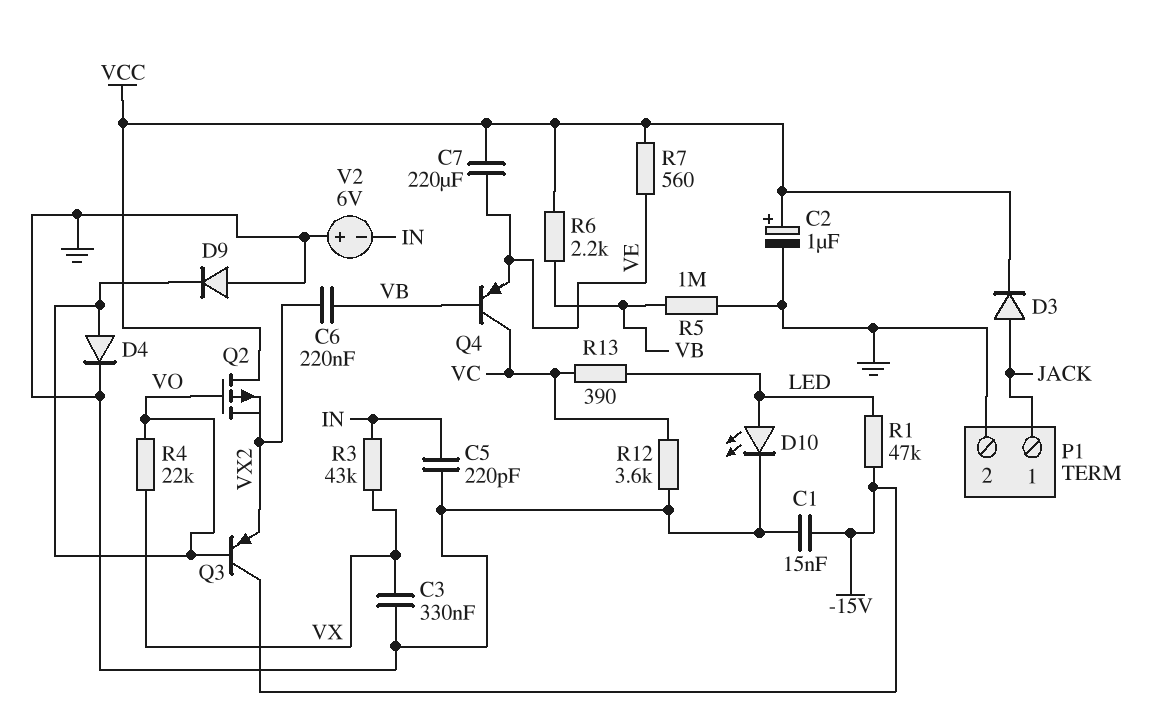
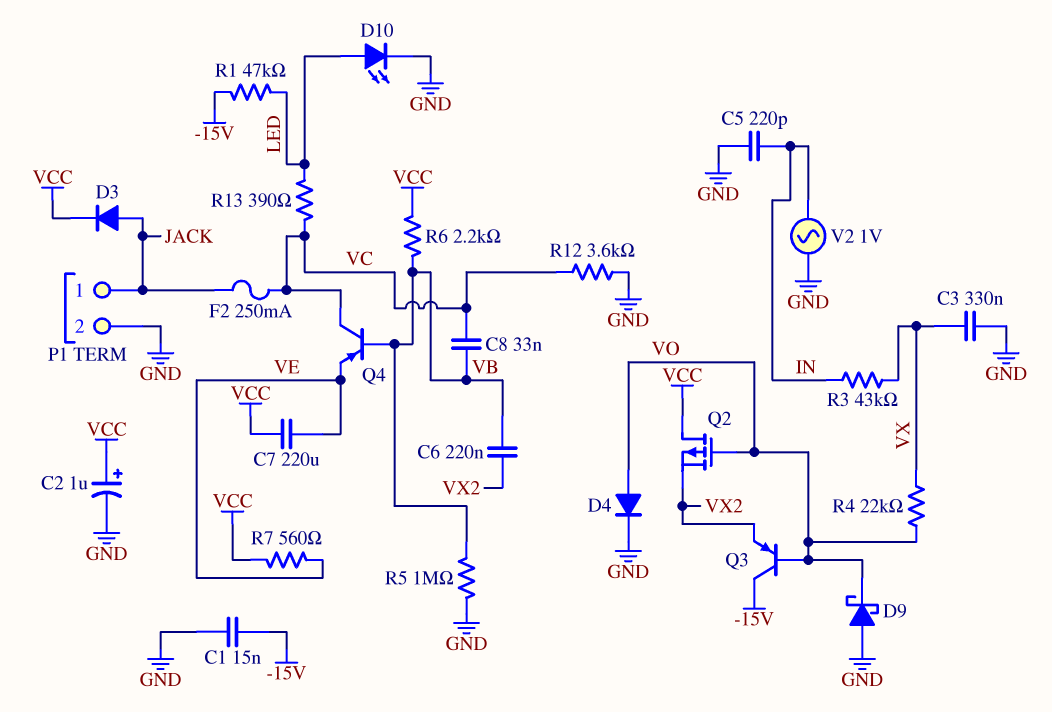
C8: none -> 33nF (VB, VC)
D9: diode (A GND, K VO) -> schottky (A GND, K VO)
F2: none -> 250mA (JACK, VC)
V2: 6V (plus GND, minus IN) -> AC 1V (GND, IN)

